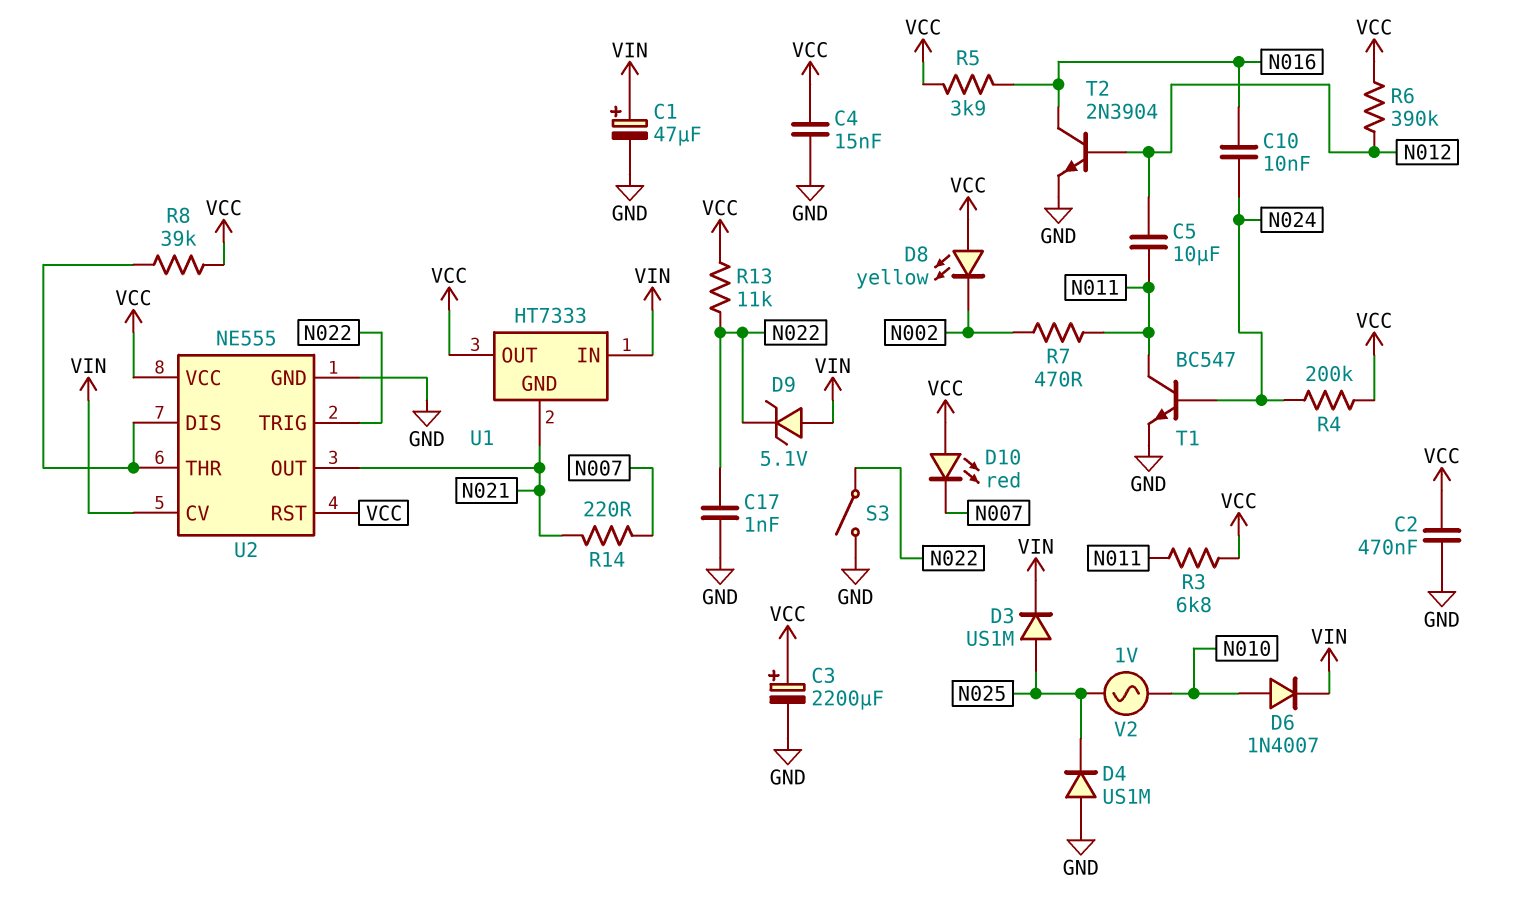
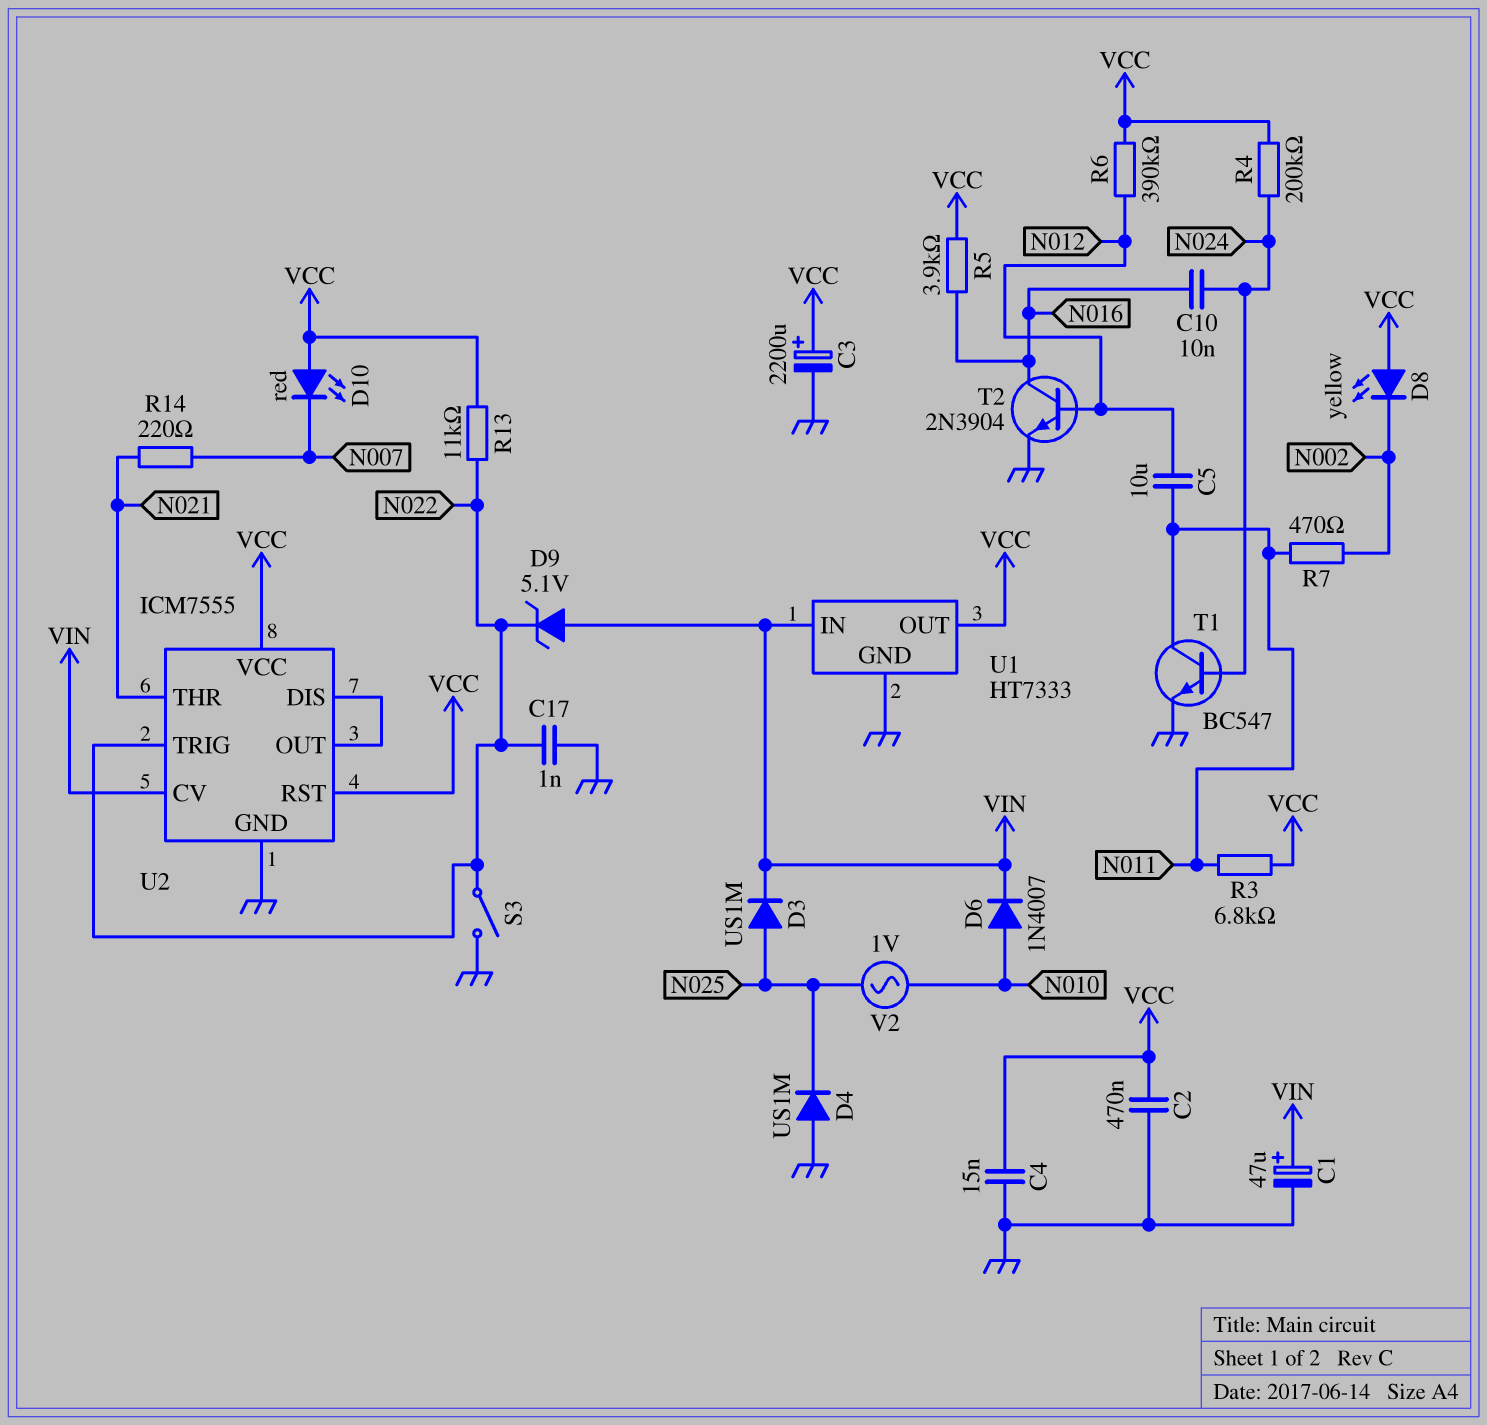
R8: 39k (U2/DIS, VCC) -> none
U1 pin GND: N021 -> GND
U2: NE555 -> ICM7555
U2 pin OUT: N021 -> U2/DIS
U2 pin THR: U2/DIS -> N021

